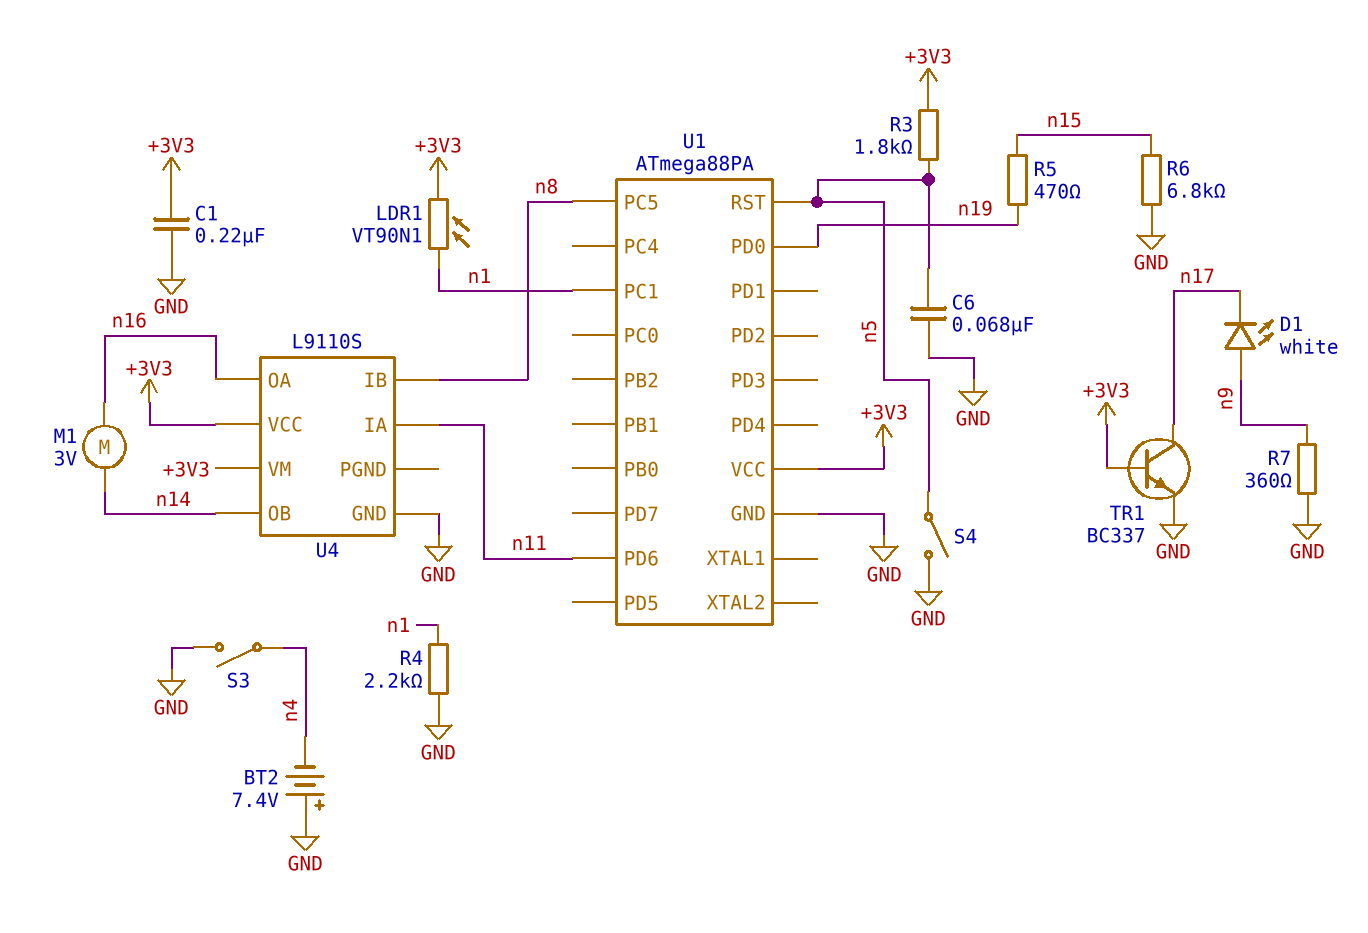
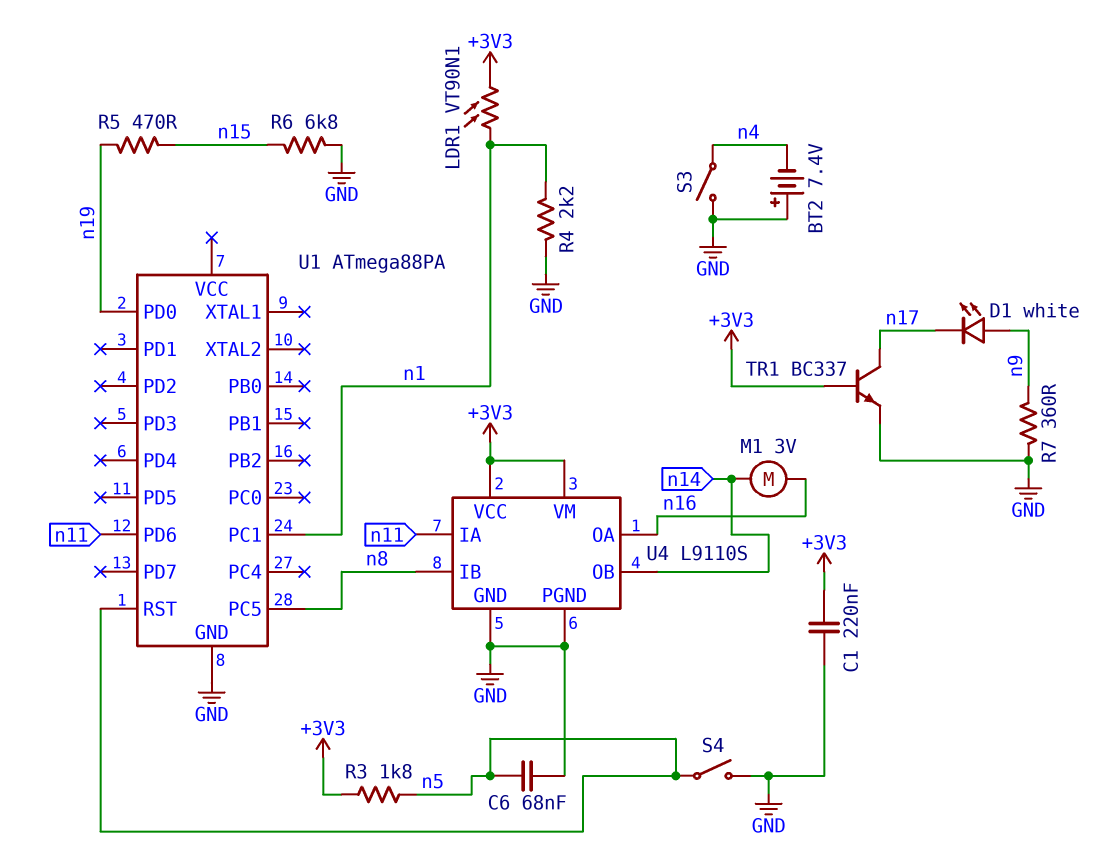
U1 pin VCC: +3V3 -> none
U4 pin PGND: none -> GND

